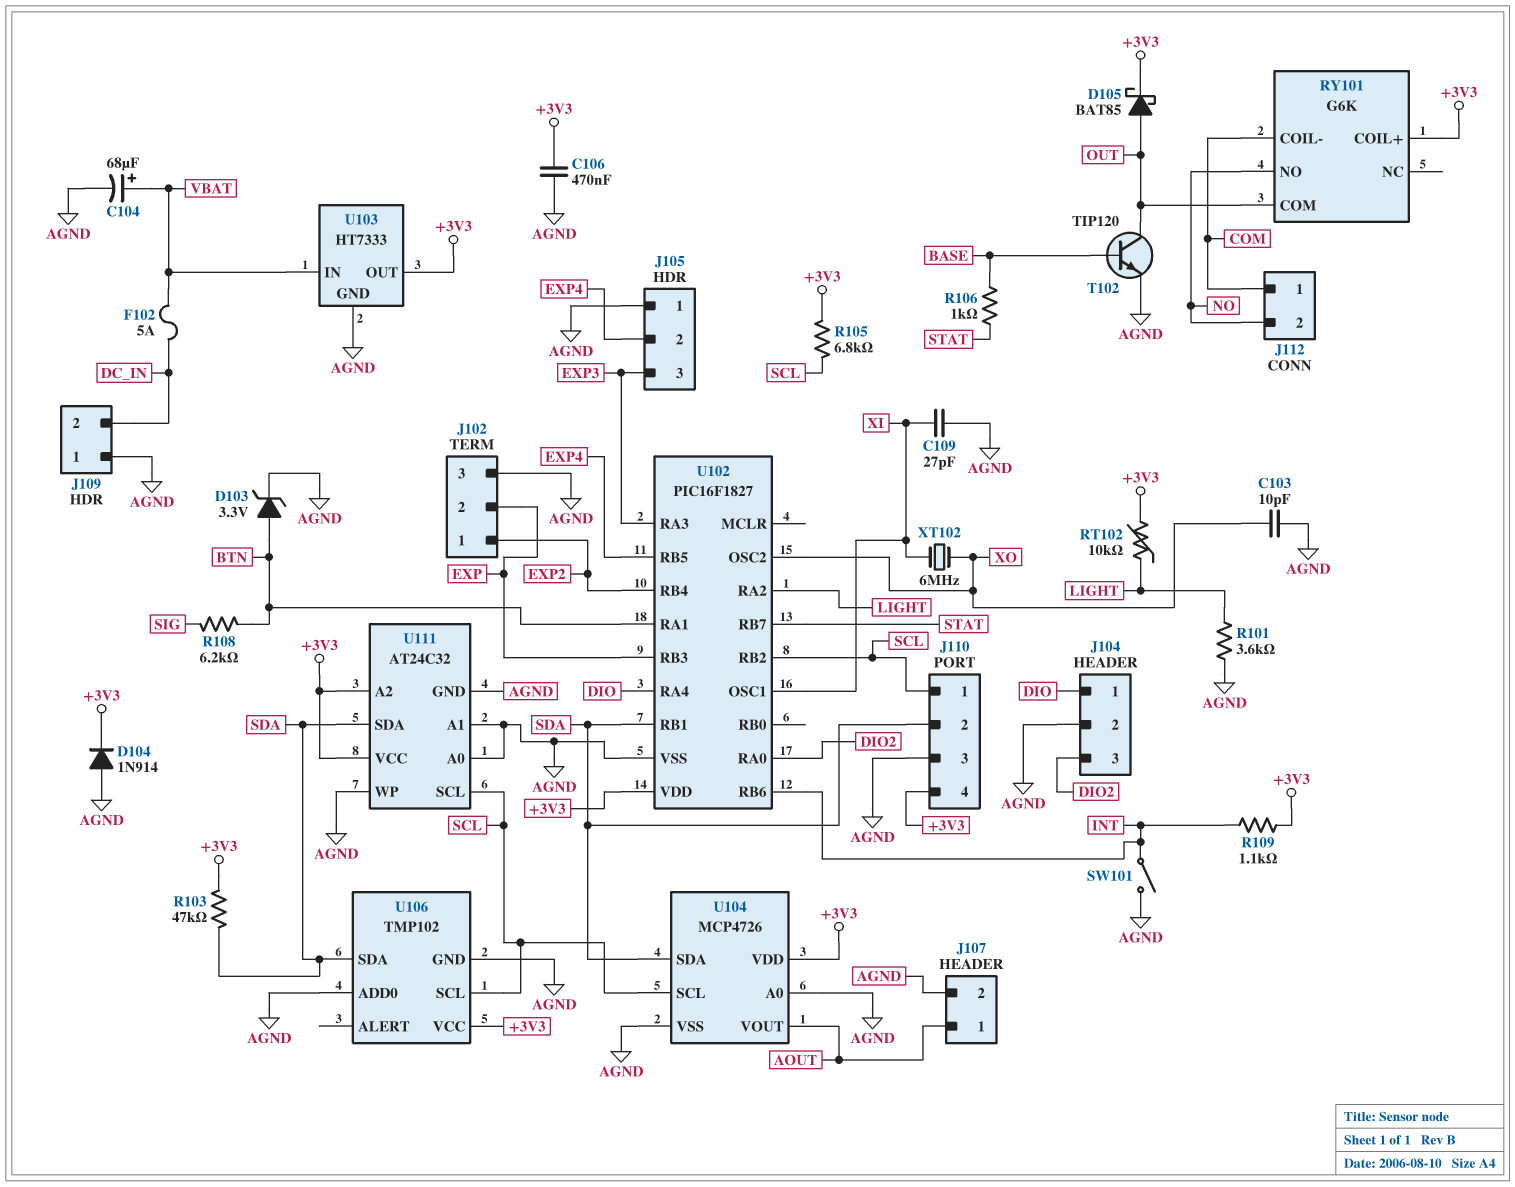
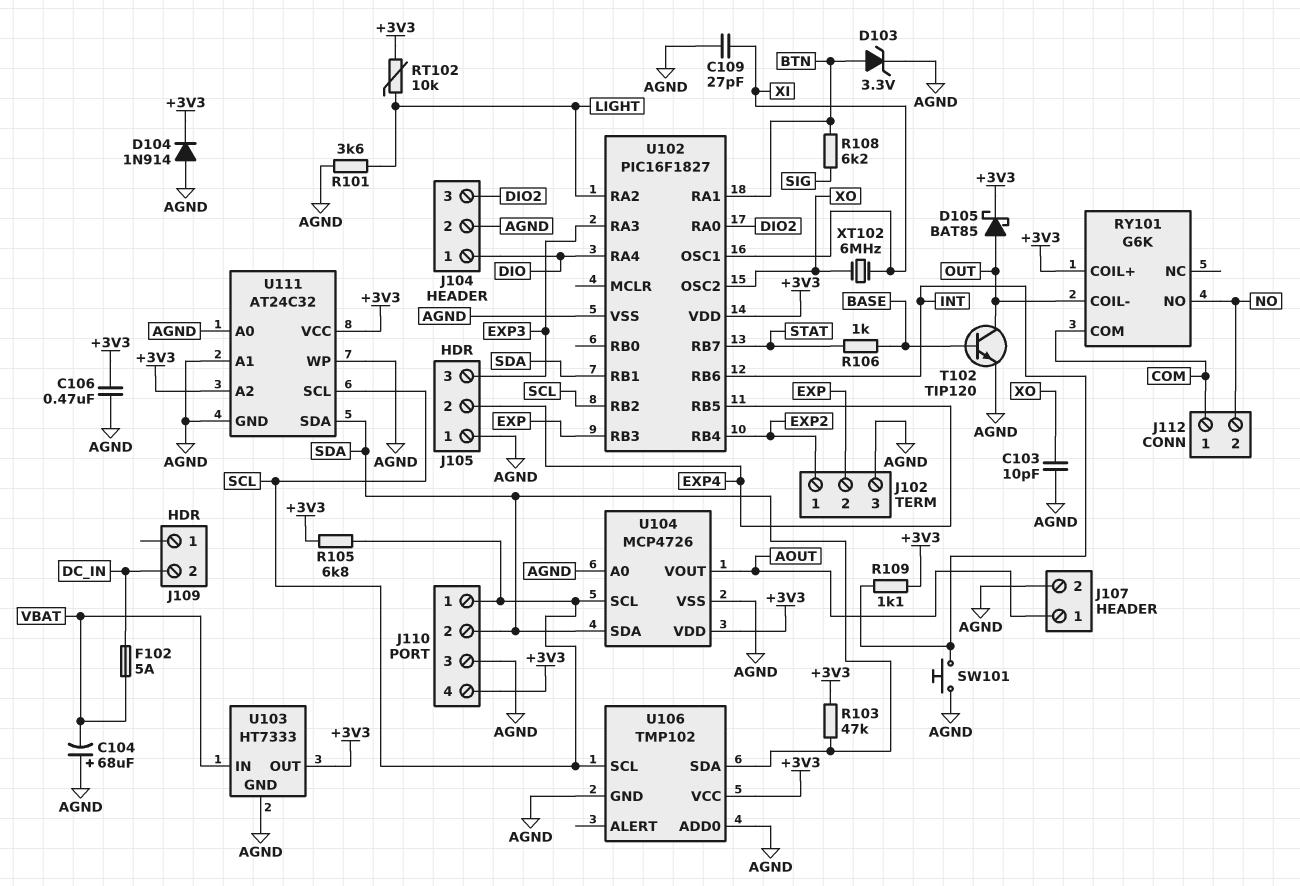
C104: 68uF (plus VBAT, minus AGND) -> 68uF (plus AGND, minus VBAT)
J109 pin 1: AGND -> none
RY101 pin COIL-: COM -> OUT
RY101 pin COM: OUT -> COM
SW101: switch (AGND, INT) -> button (AGND, INT)

